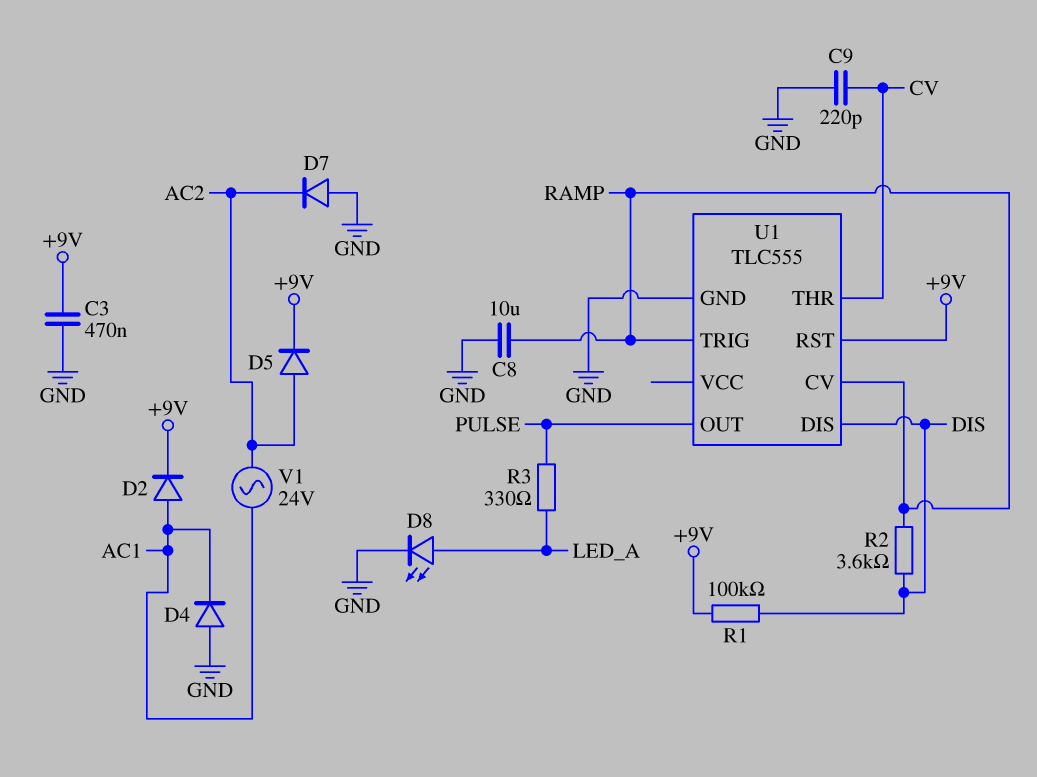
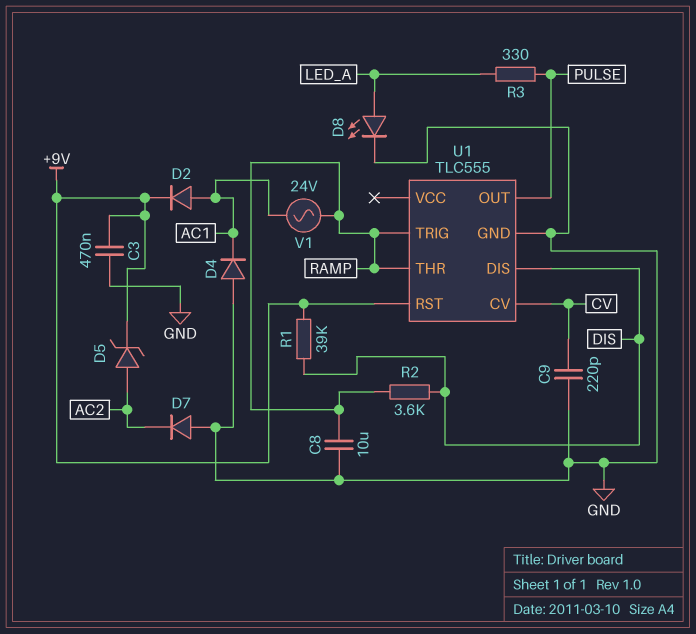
D5: diode (A AC2, K +9V) -> zener (A AC2, K +9V)
R1: 100k (+9V, DIS) -> 39k (+9V, DIS)
U1 pin CV: RAMP -> CV
U1 pin THR: CV -> RAMP
V1: AC 24V (AC1, AC2) -> AC 24V (AC1, RAMP)

